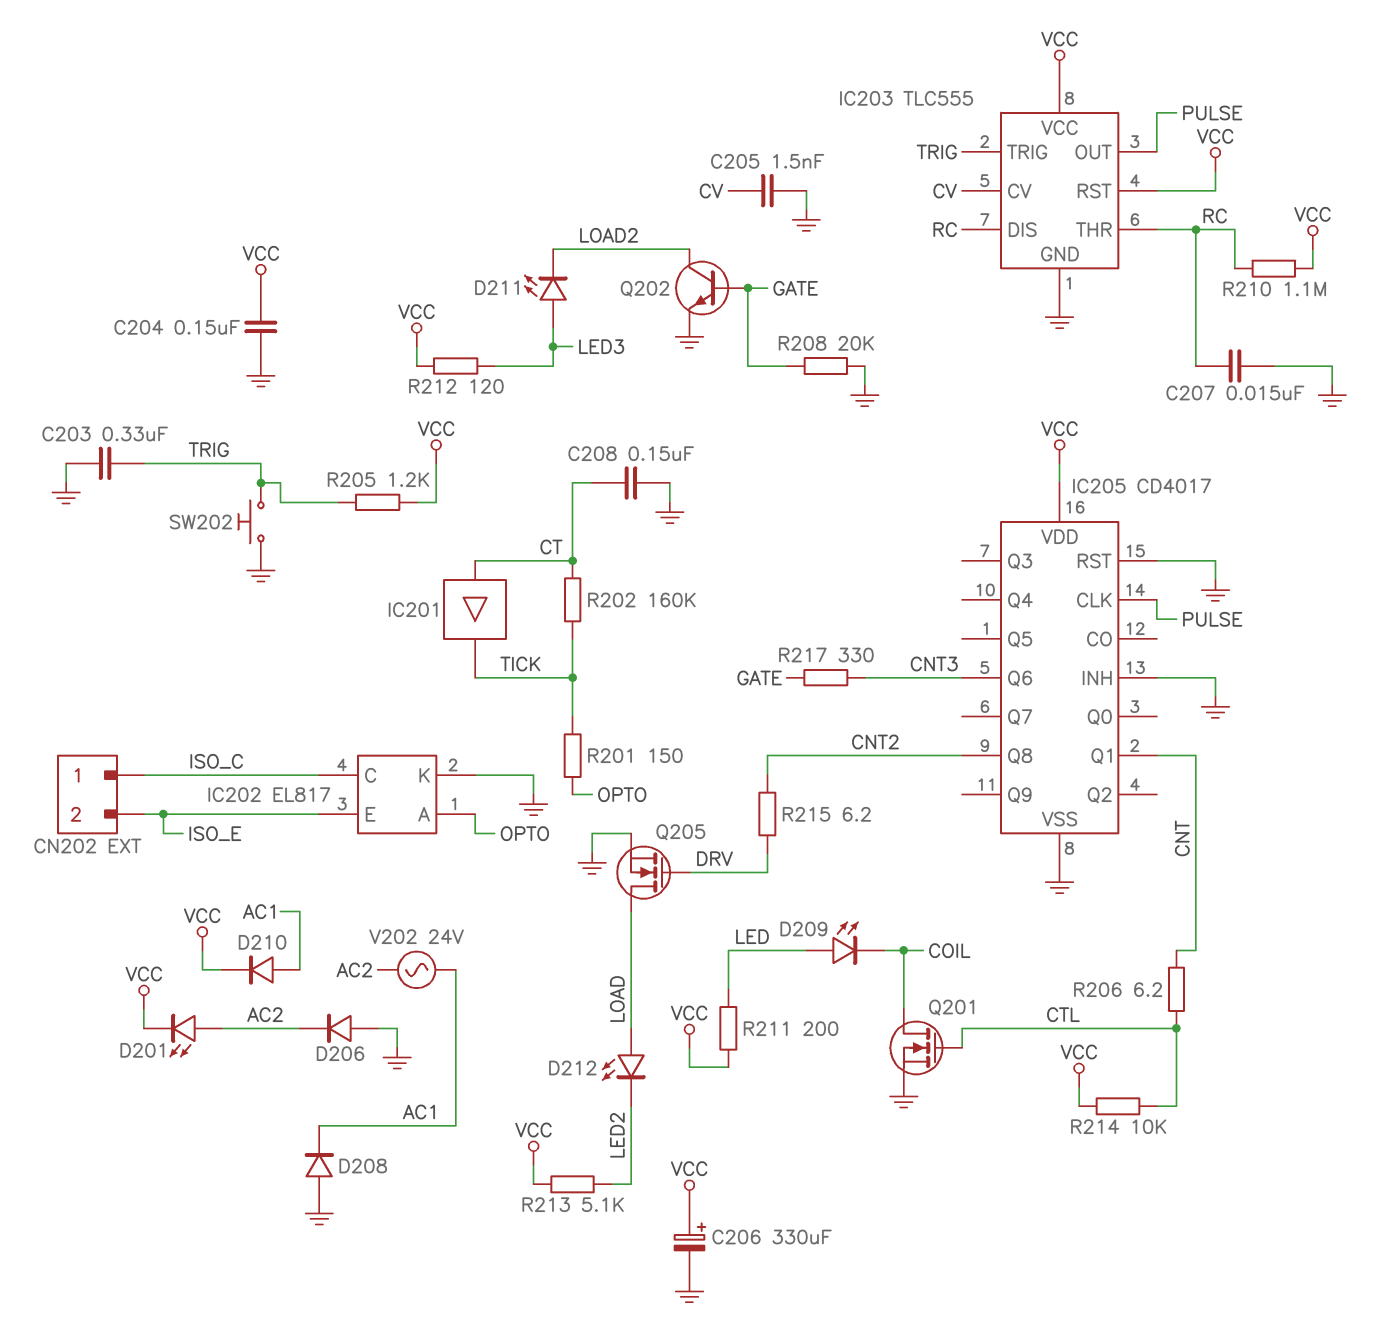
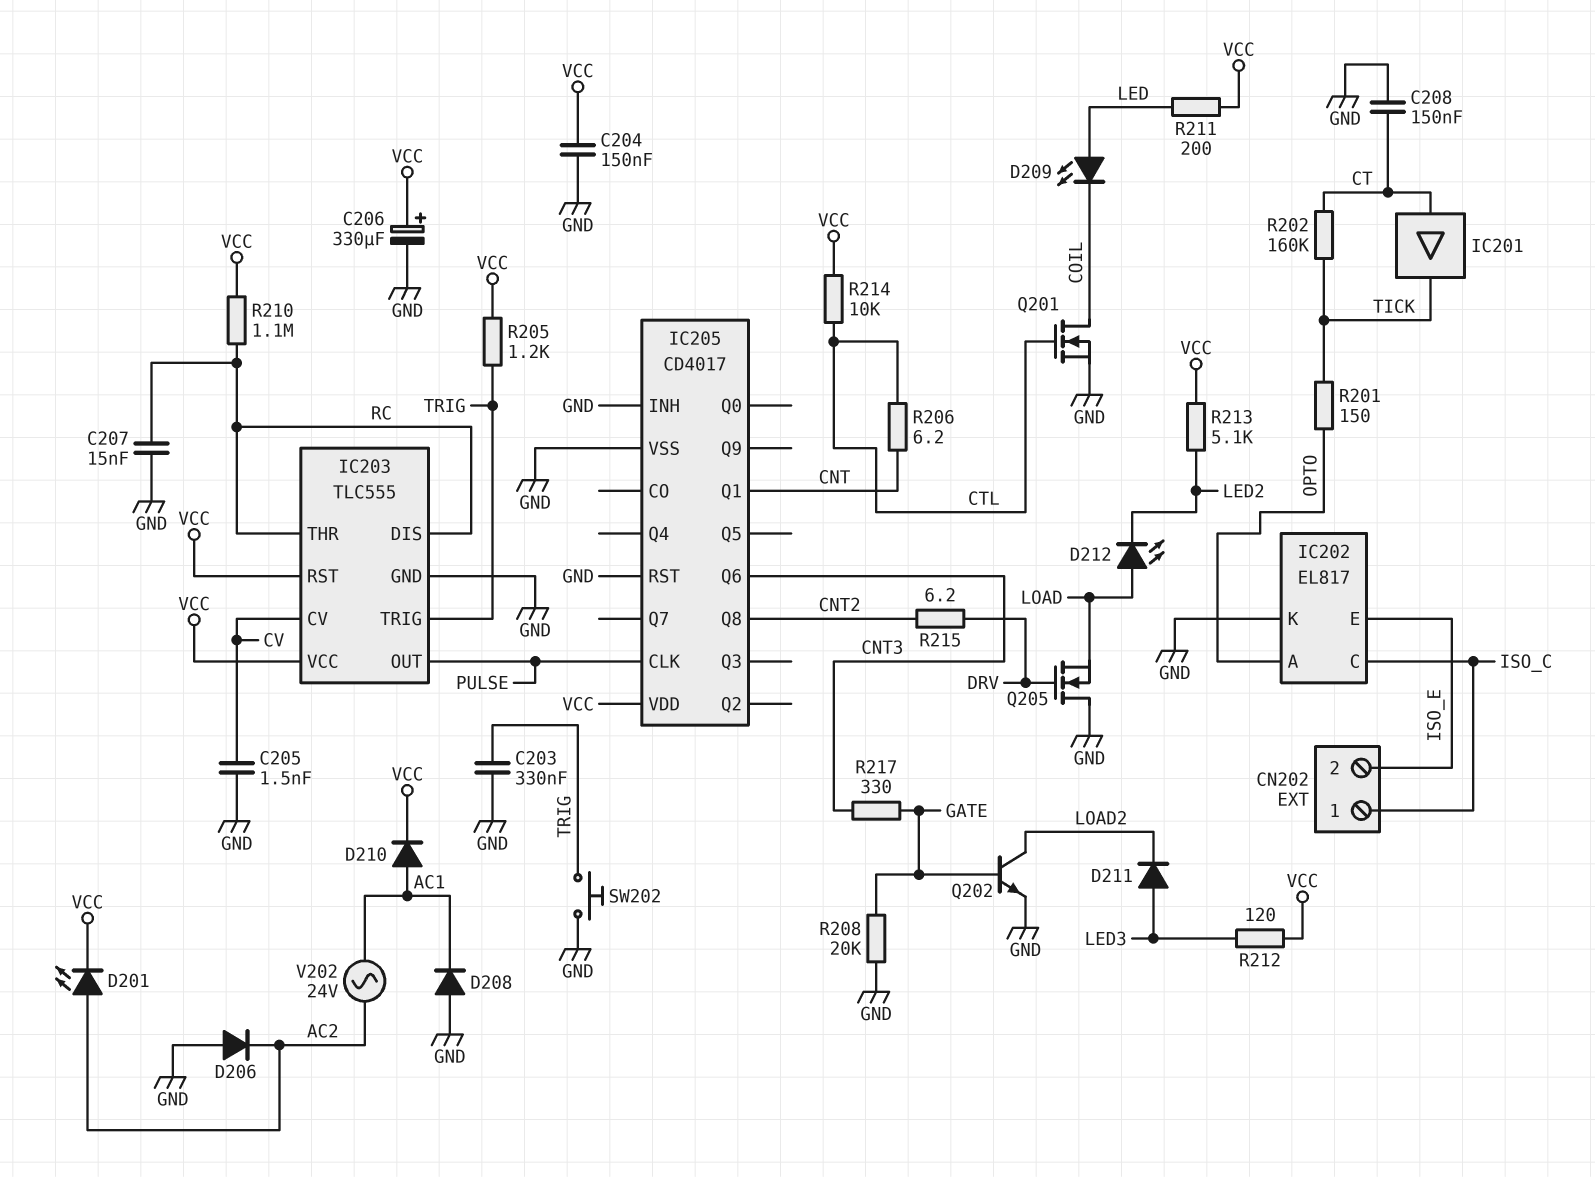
D211: LED (A LED3, K LOAD2) -> diode (A LED3, K LOAD2)
Q205: NMOS (G DRV, D LOAD, S GND) -> NMOS (G DRV, D GND, S LOAD)

